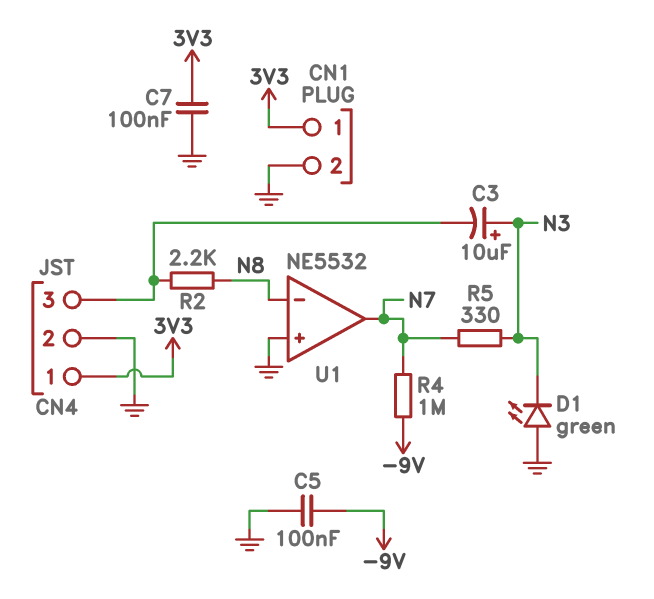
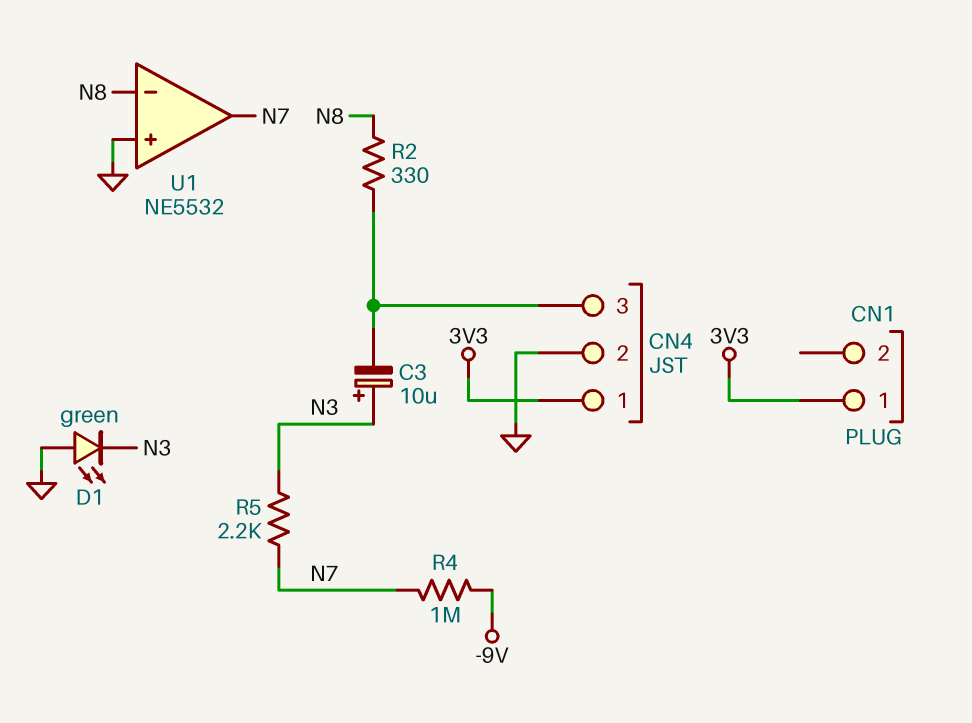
C5: 100nF (-9V, GND) -> none
C7: 100nF (3V3, GND) -> none
CN1 pin 2: GND -> none
R2: 2.2k (CN4/3, N8) -> 330 (CN4/3, N8)
R5: 330 (N3, N7) -> 2.2k (N3, N7)

